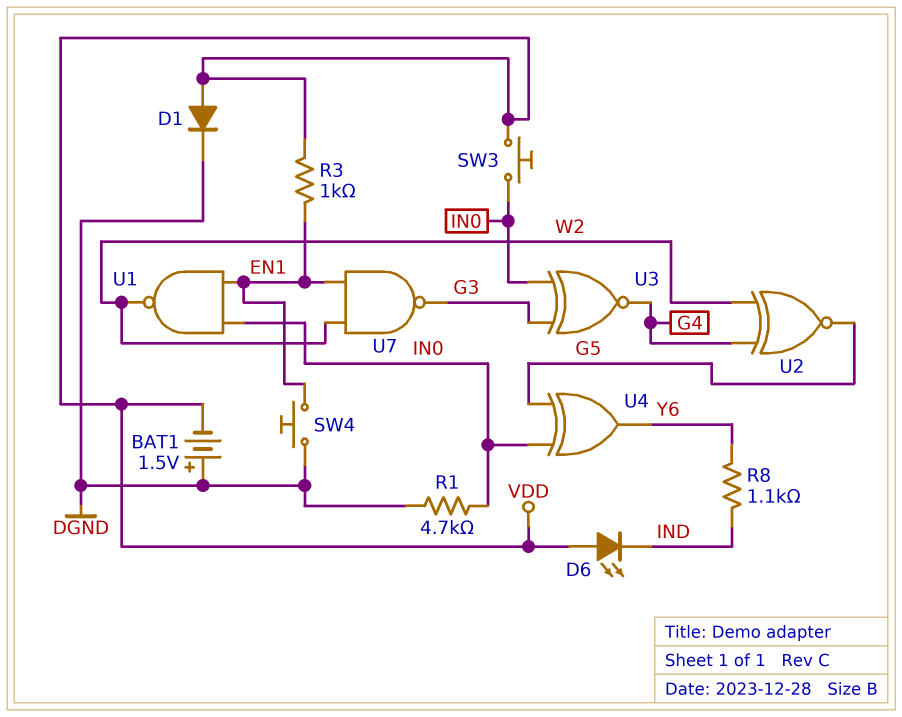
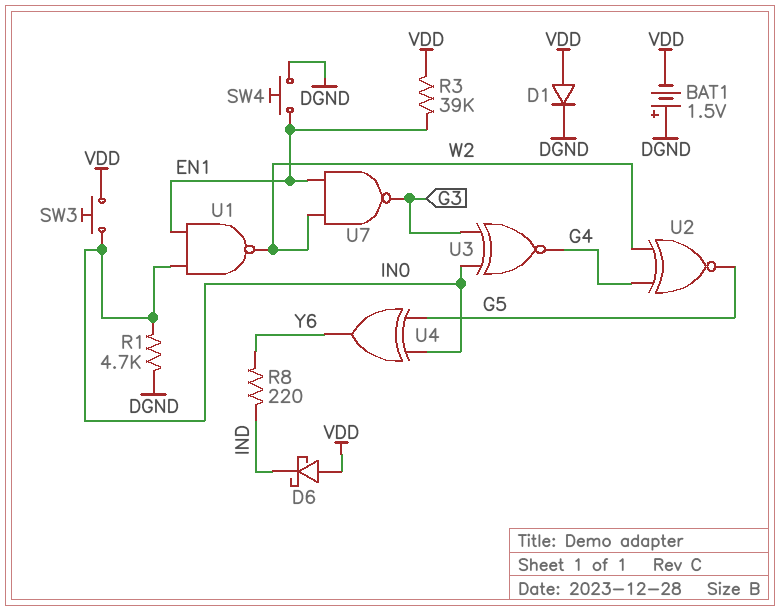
D6: LED (A VDD, K IND) -> schottky (A VDD, K IND)
R3: 1k (EN1, VDD) -> 39k (EN1, VDD)
R8: 1.1k (IND, Y6) -> 220 (IND, Y6)

